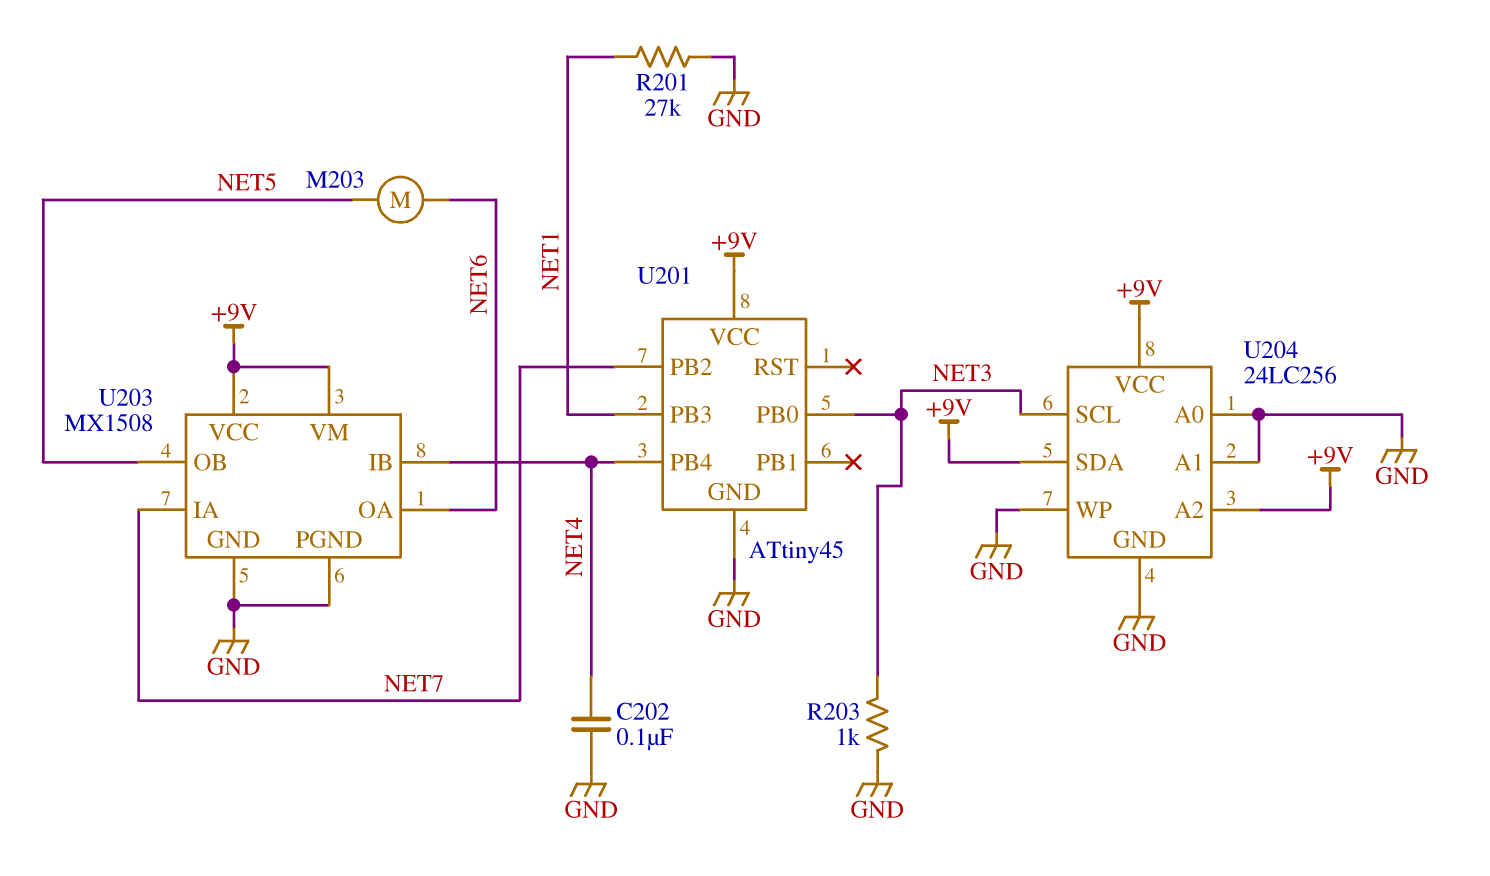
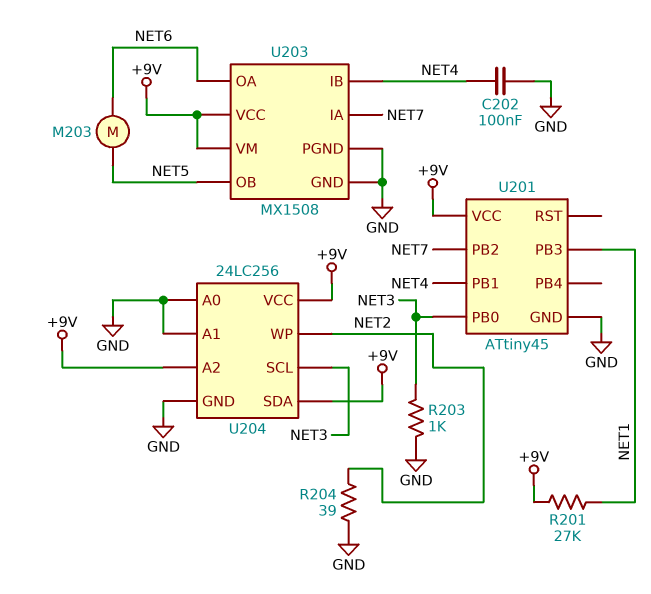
R201: 27k (GND, NET1) -> 27k (+9V, NET1)
R204: none -> 39 (GND, NET2)
U201 pin PB1: none -> NET4
U201 pin PB4: NET4 -> none
U204 pin WP: GND -> NET2

